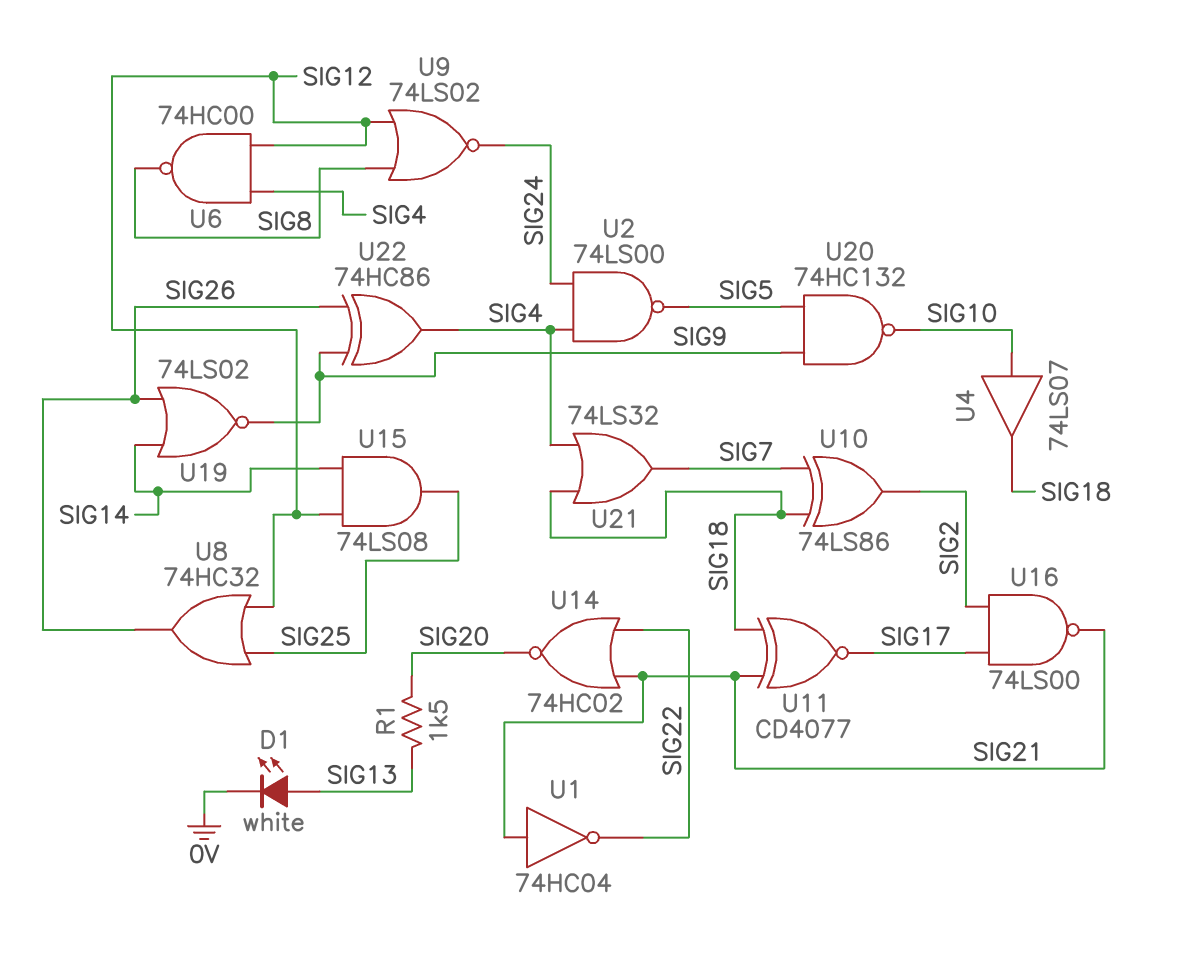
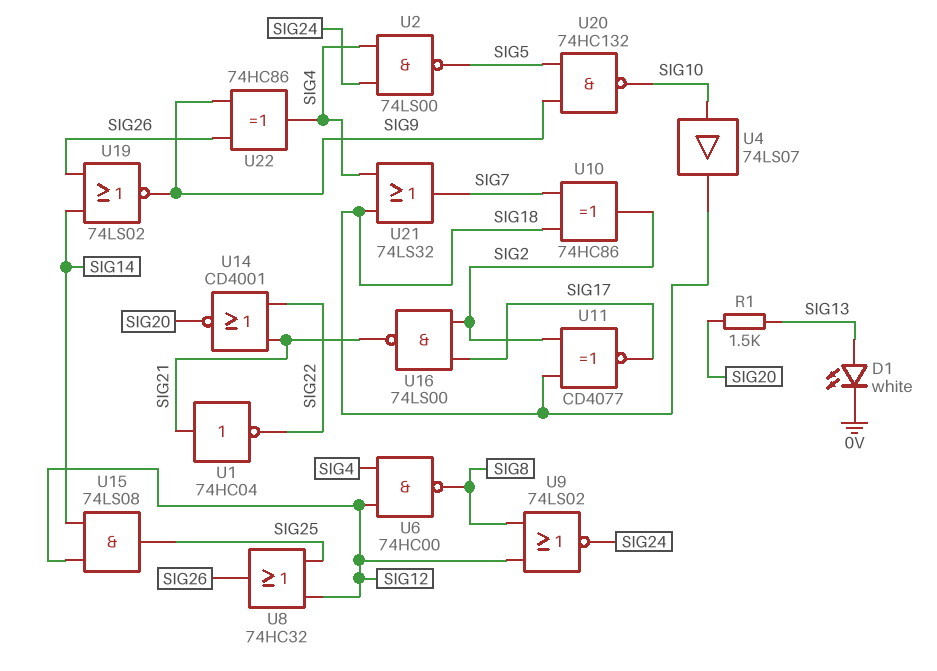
U10: XOR 74LS86 (in SIG7, in SIG18, out SIG2) -> XOR 74HC86 (in SIG7, in SIG18, out SIG2)
U11: XNOR CD4077 (in SIG18, in SIG21, out SIG17) -> XNOR CD4077 (in SIG2, in SIG18, out SIG17)
U14: NOR 74HC02 (in SIG21, in SIG22, out SIG20) -> NOR CD4001 (in SIG21, in SIG22, out SIG20)

